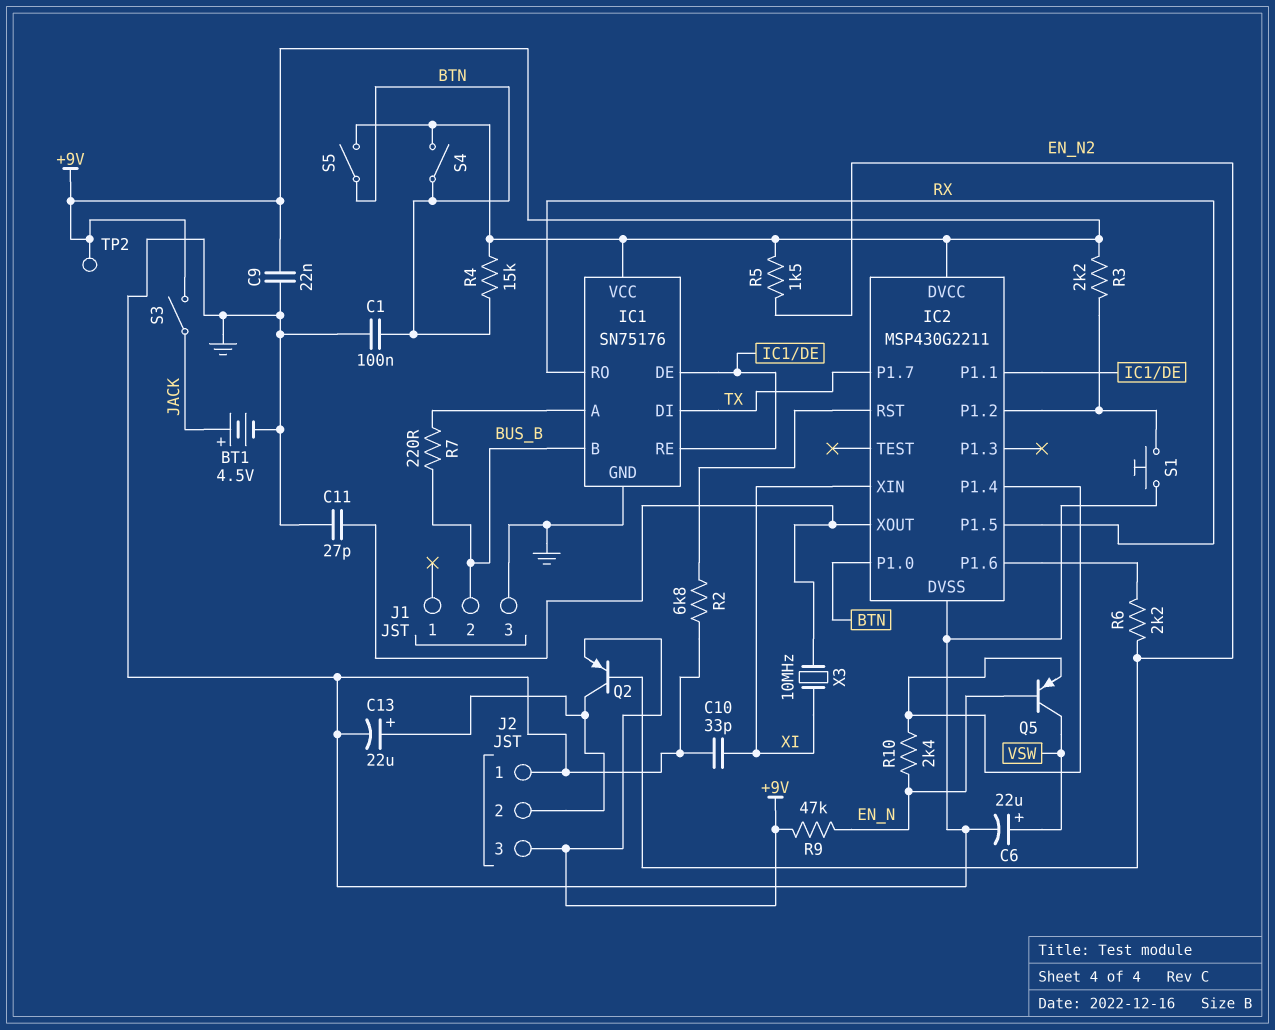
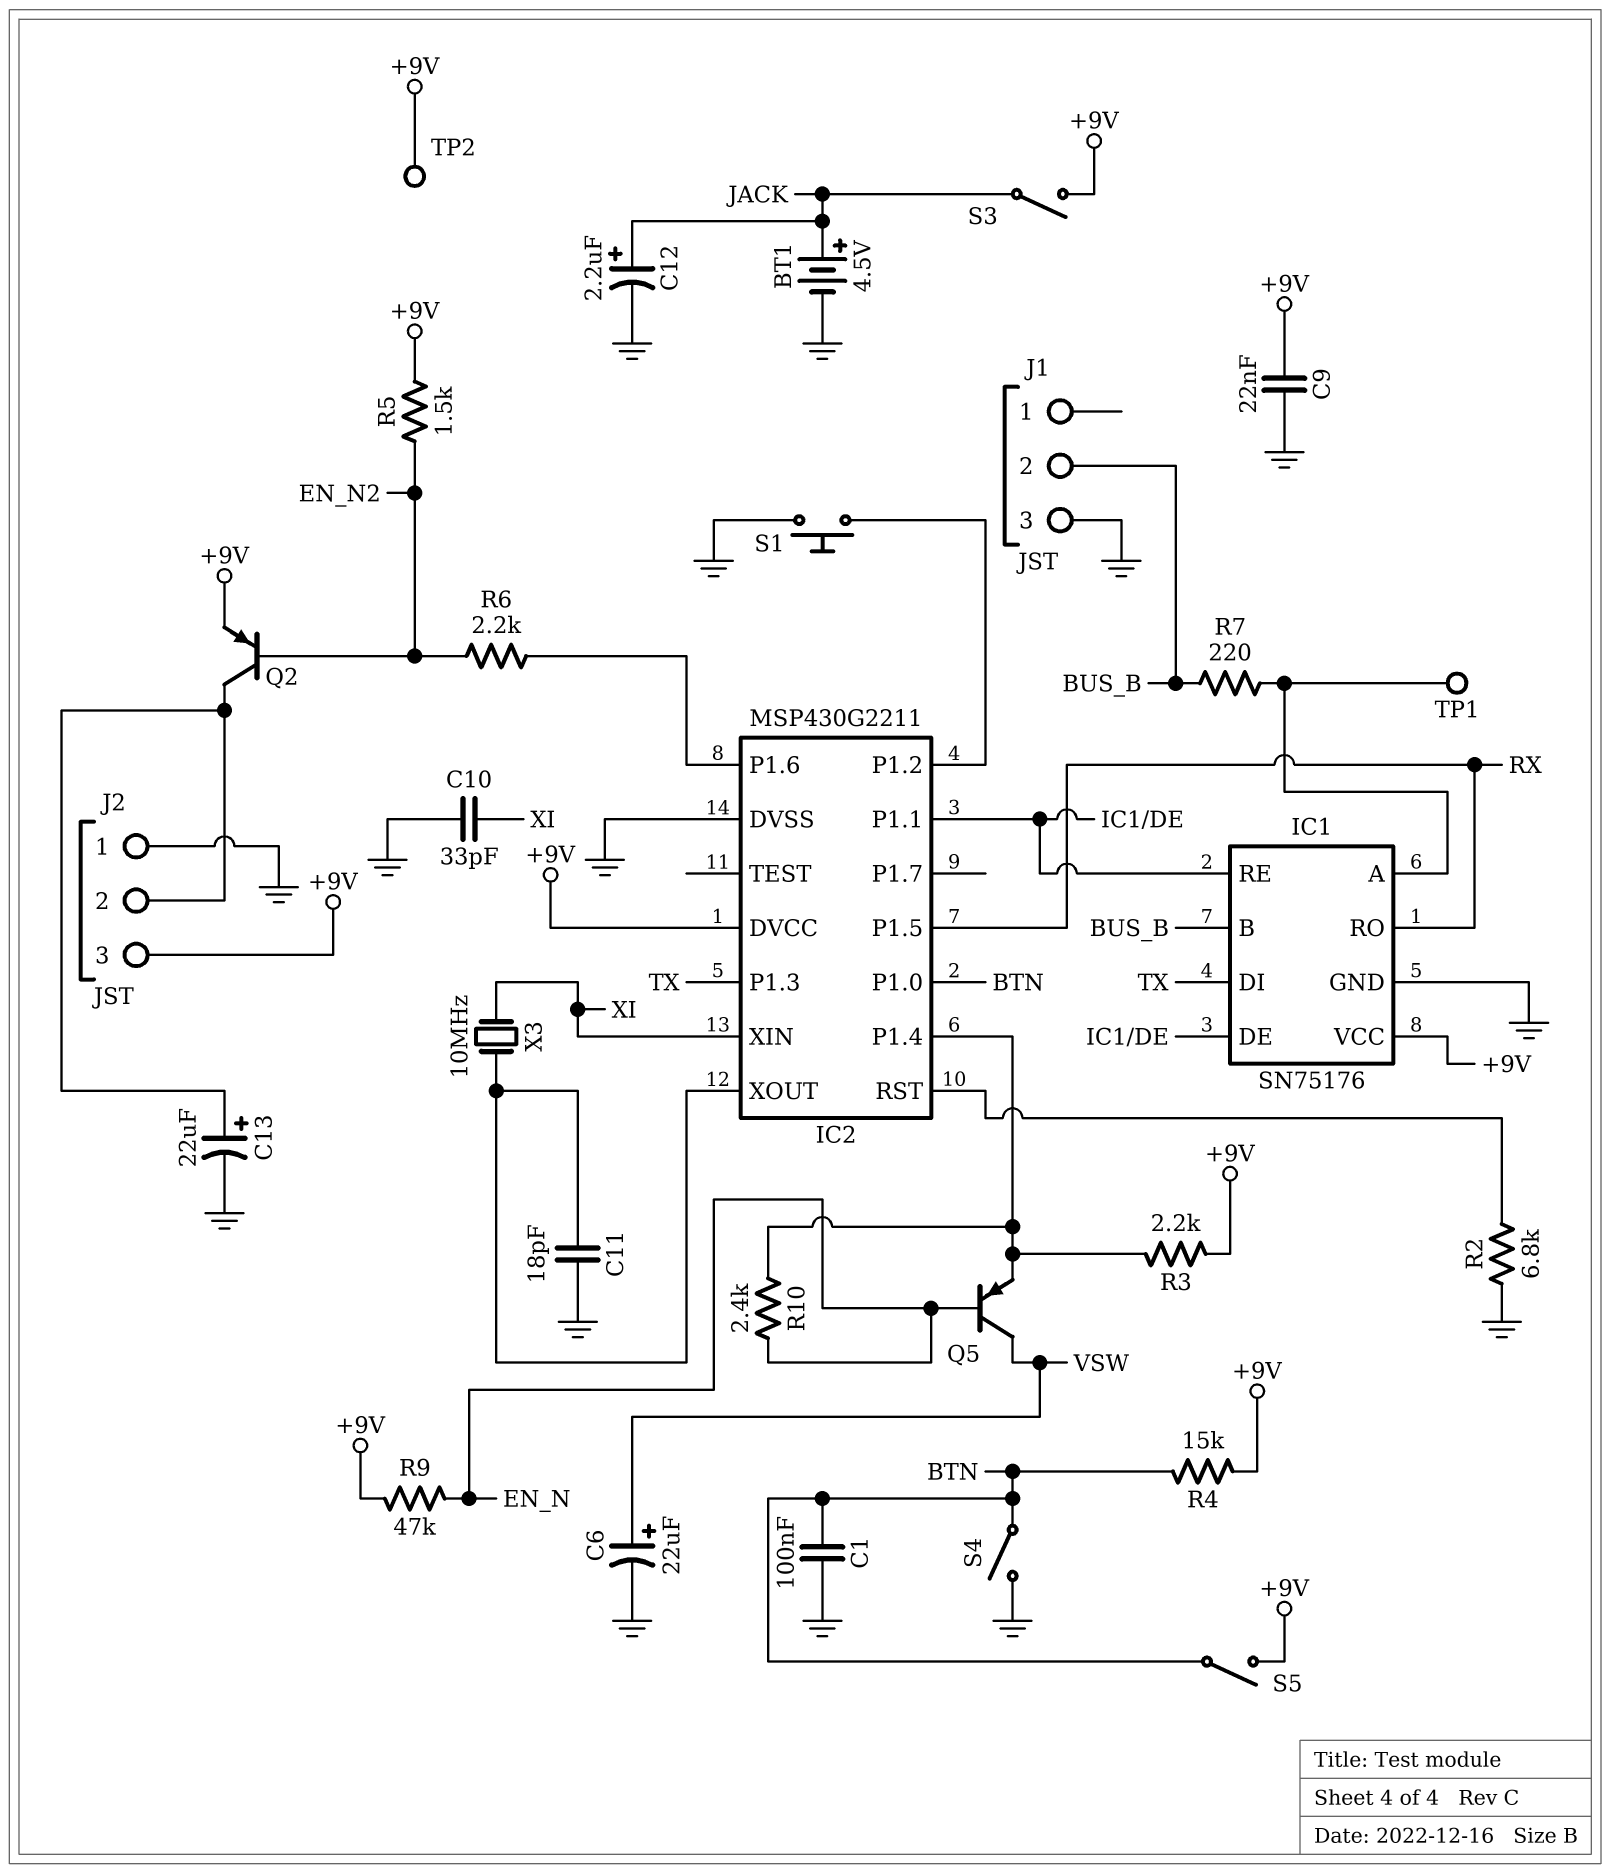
C11: 27pF (GND, IC2/XOUT) -> 18pF (GND, IC2/XOUT)
C12: none -> 2.2uF (plus JACK, minus GND)
IC2 pin P1.3: none -> TX
IC2 pin P1.7: TX -> none
R3: 2.2k (+9V, IC2/P1.2) -> 2.2k (+9V, IC2/P1.4)
S4: switch (+9V, BTN) -> switch (BTN, GND)
TP1: none -> test point (IC1/A)

